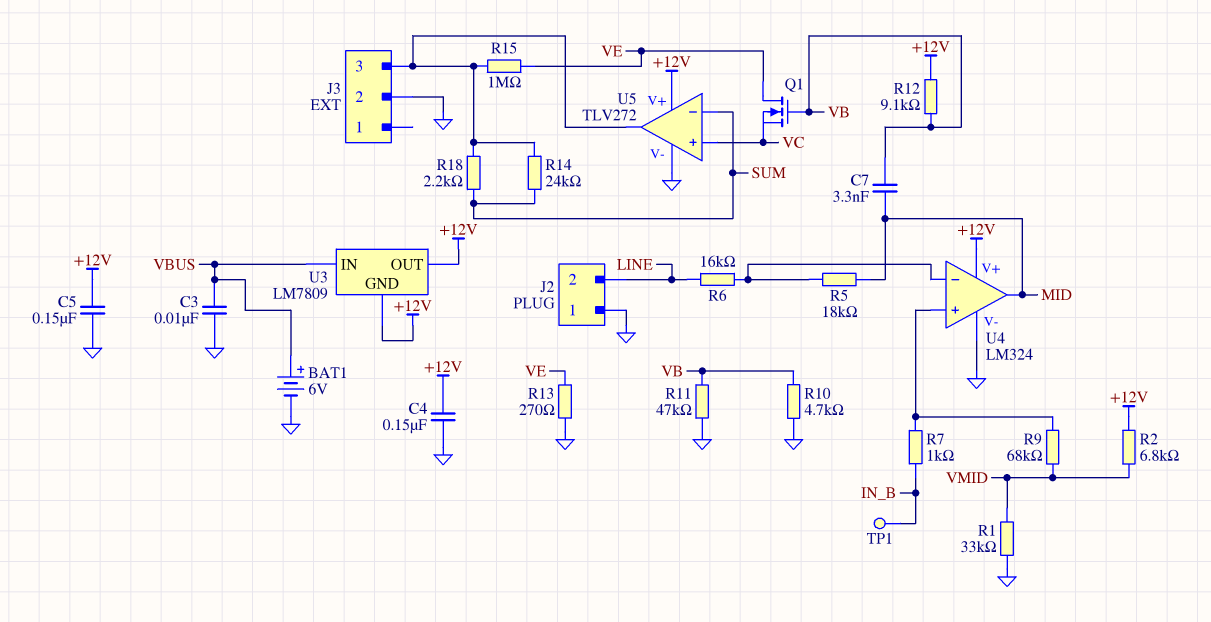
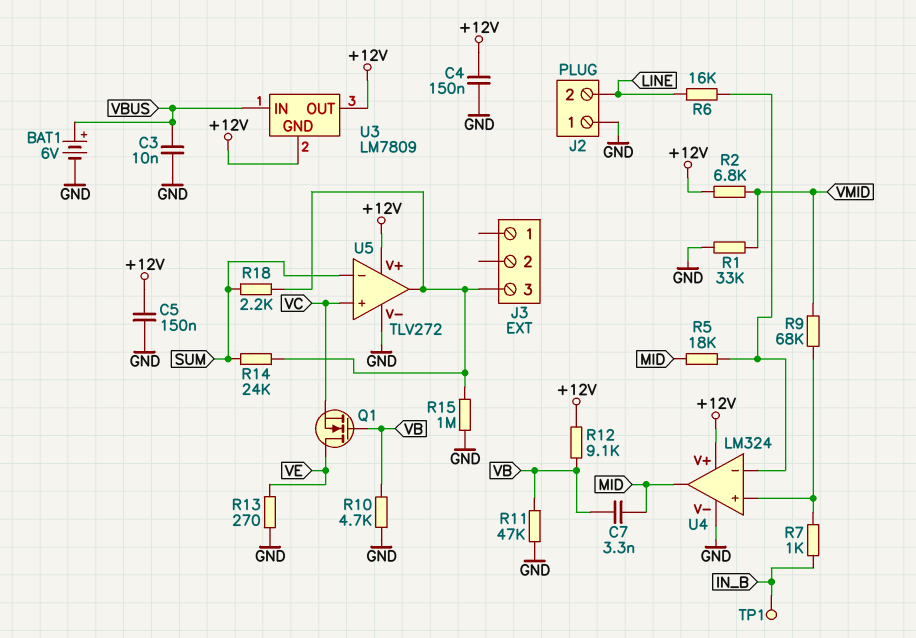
J3 pin 2: GND -> none
R15: 1M (J3/3, VE) -> 1M (GND, J3/3)

